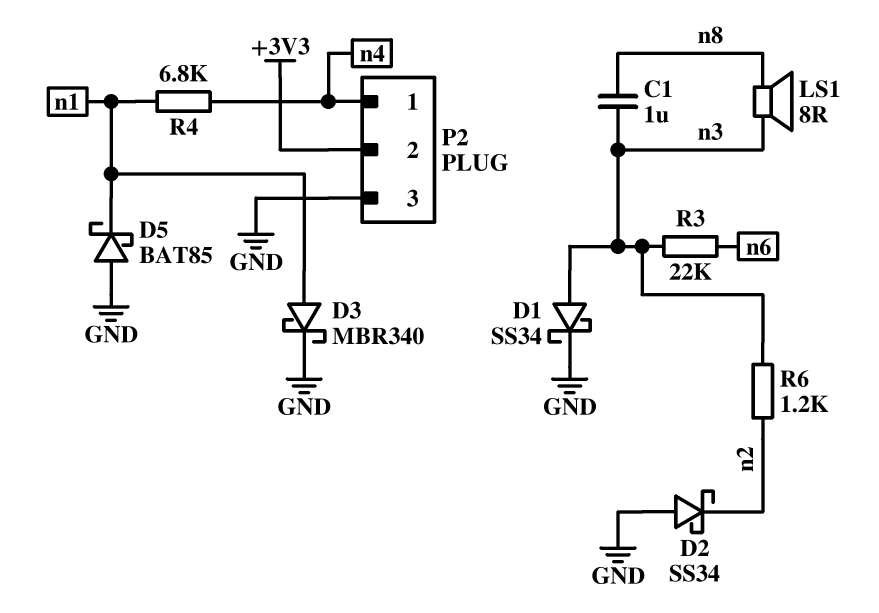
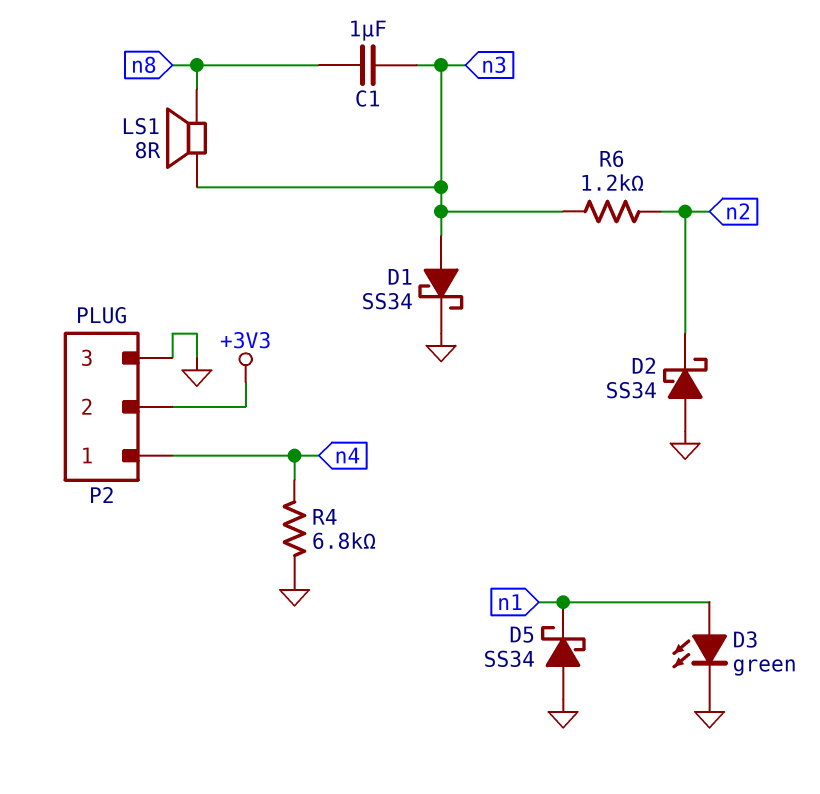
D3: schottky MBR340 (A n1, K GND) -> LED green (A n1, K GND)
D5: schottky BAT85 (A GND, K n1) -> schottky SS34 (A GND, K n1)
R3: 22k (n3, n6) -> none
R4: 6.8k (n1, n4) -> 6.8k (GND, n4)

